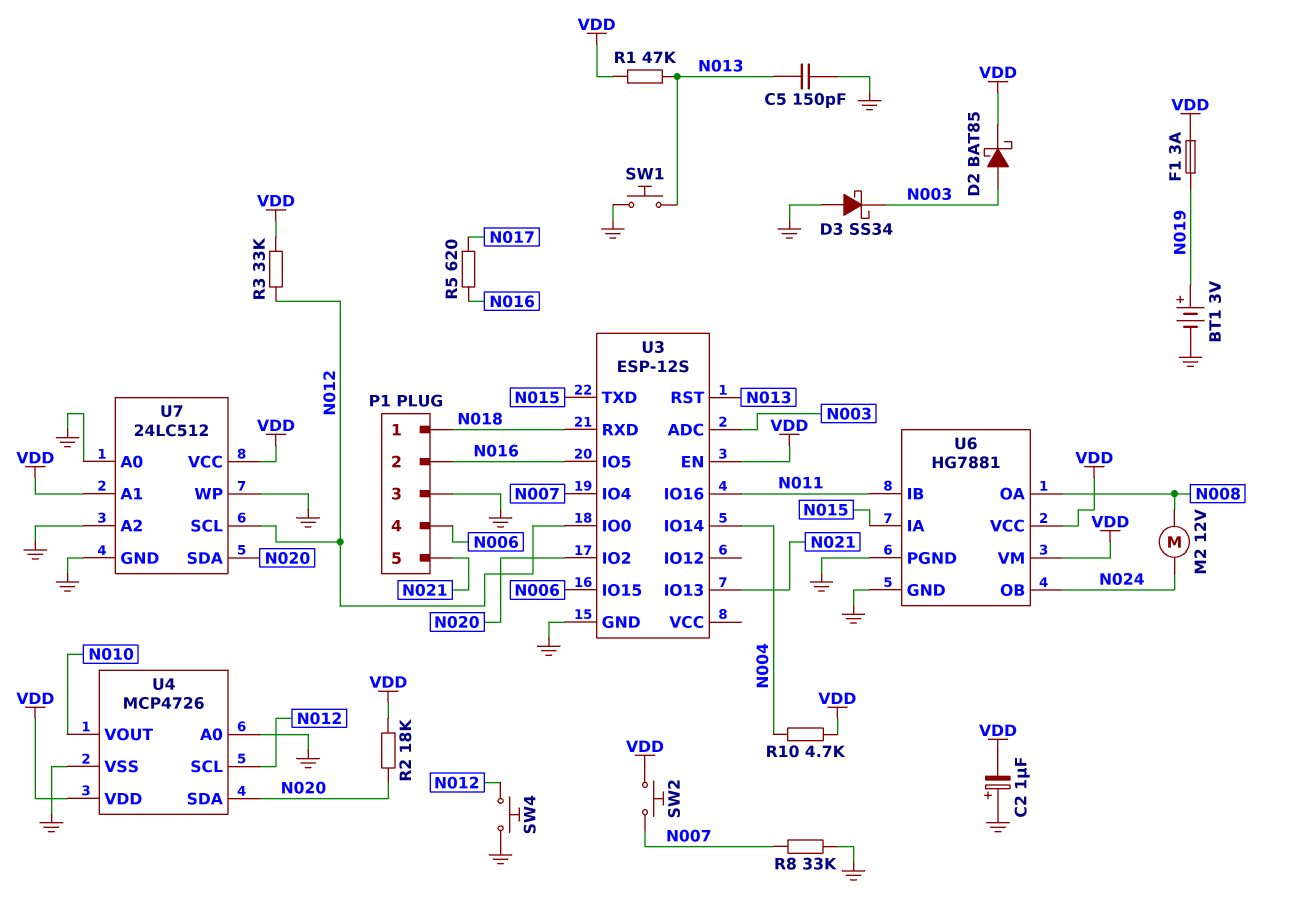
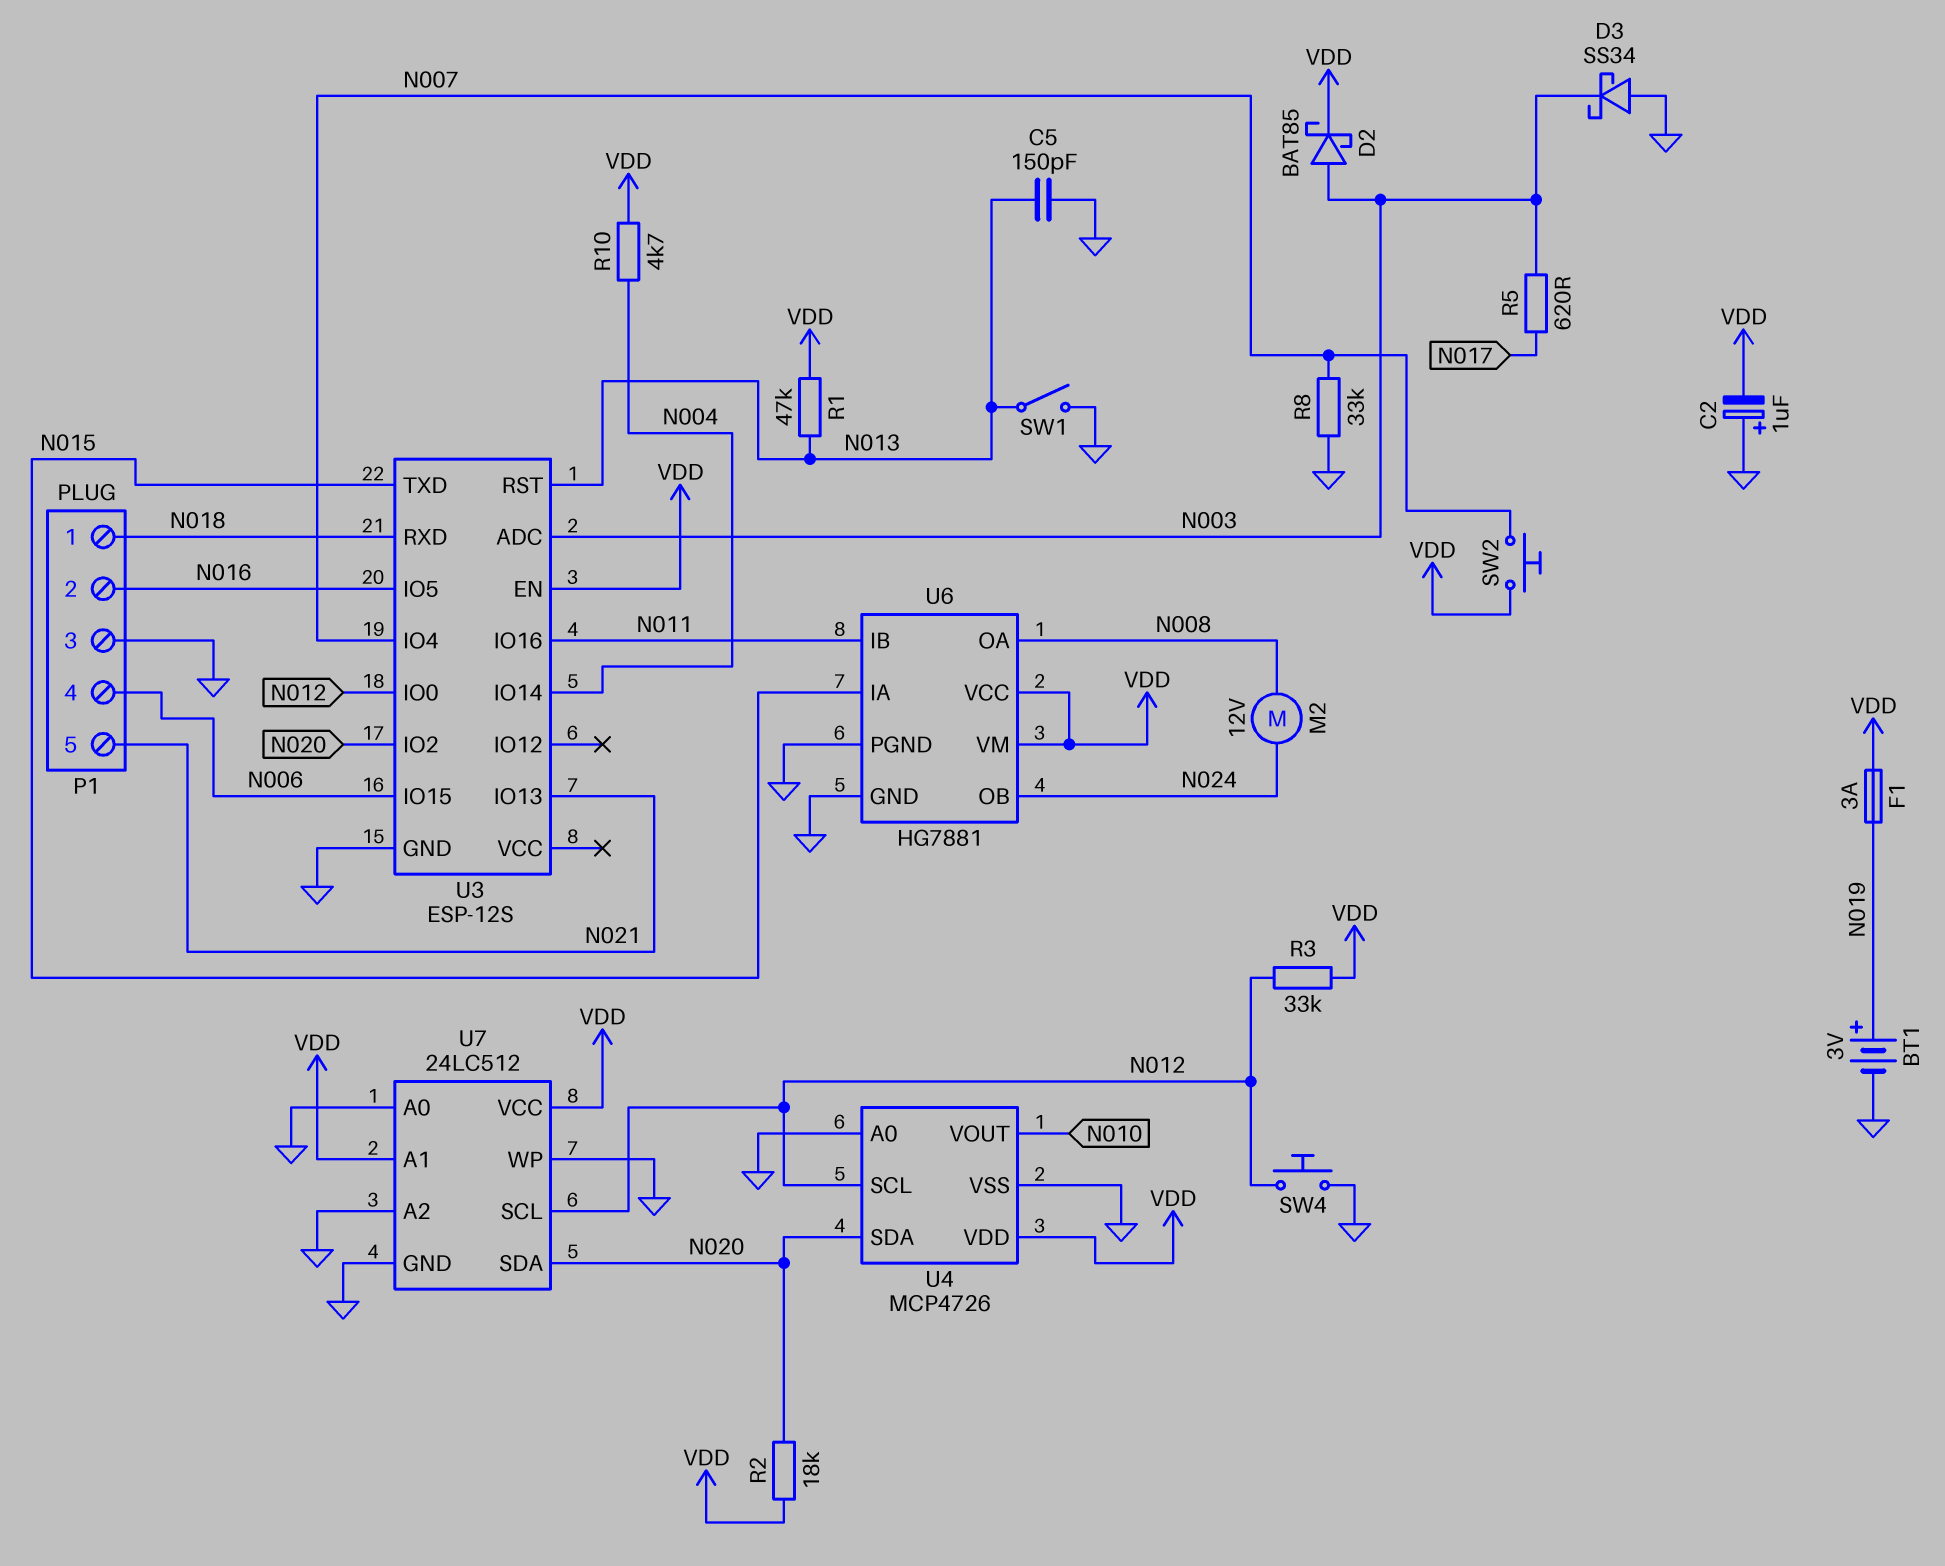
R5: 620 (N016, N017) -> 620 (N003, N017)
SW1: button (GND, N013) -> switch (GND, N013)

